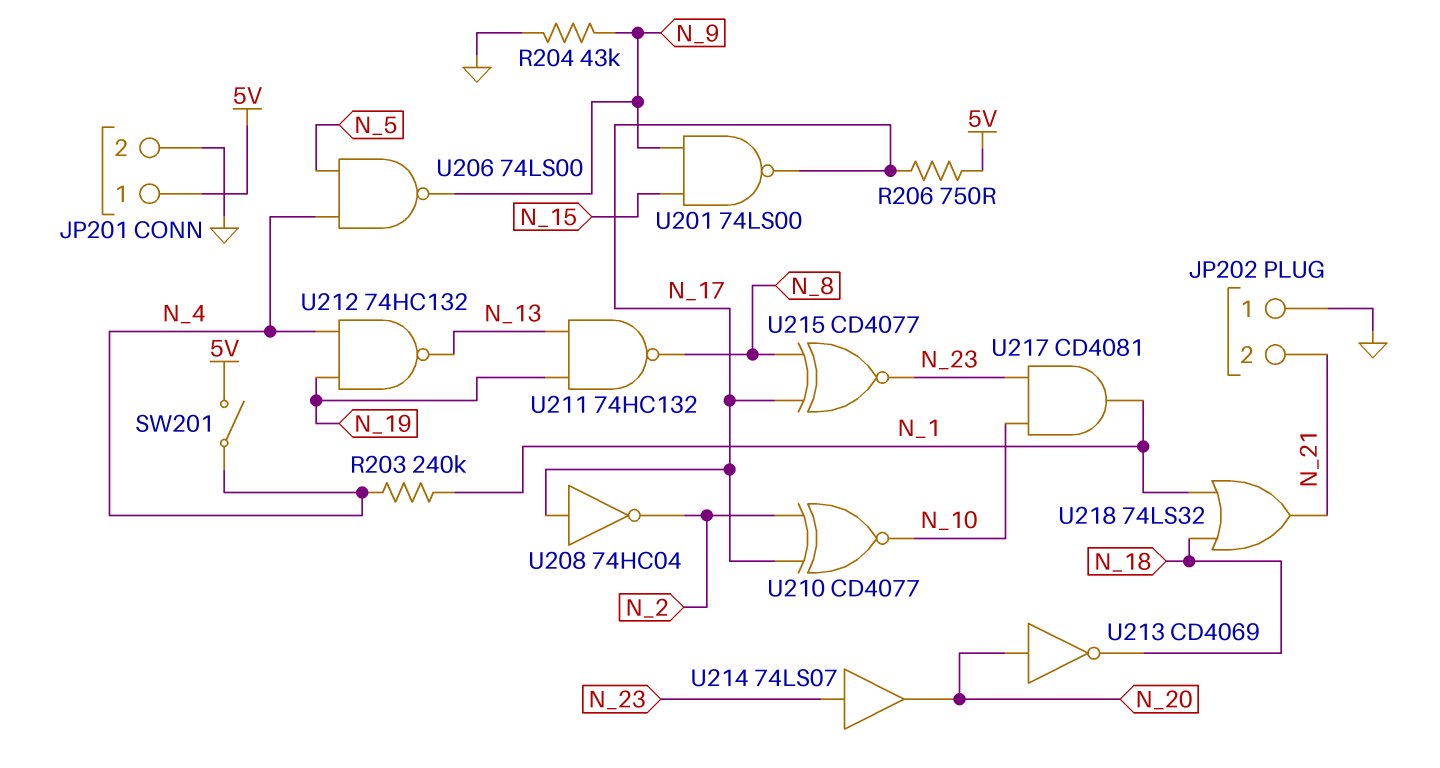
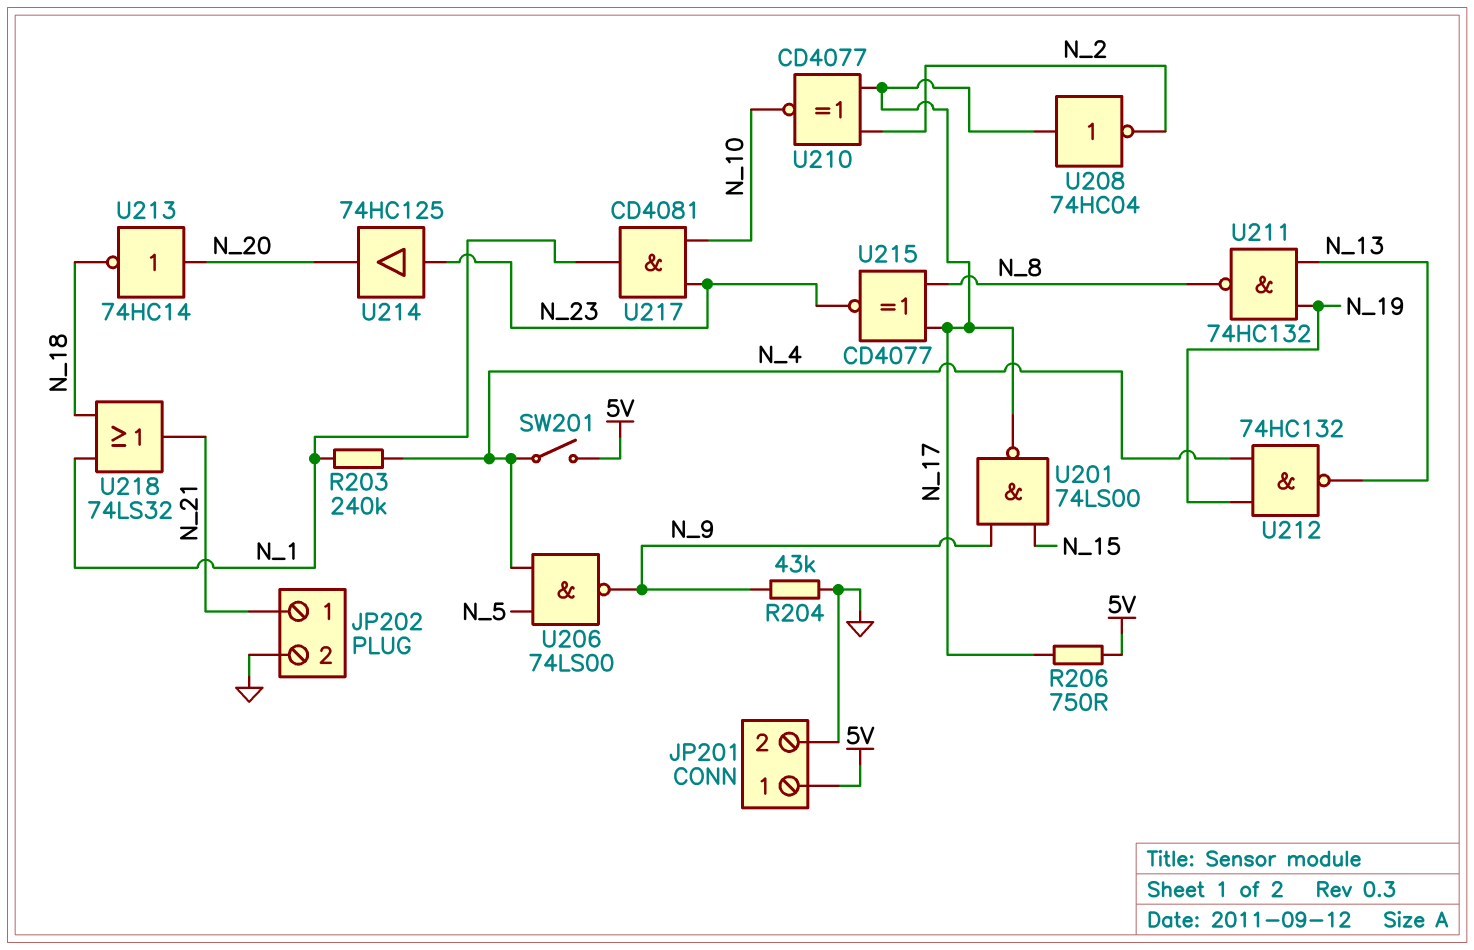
JP202 pin 1: GND -> N_21
JP202 pin 2: N_21 -> GND
U213: NOT CD4069 (in N_20, out N_18) -> NOT 74HC14 (in N_20, out N_18)
U214: buffer 74LS07 (in N_23, out N_20) -> buffer 74HC125 (in N_23, out N_20)

